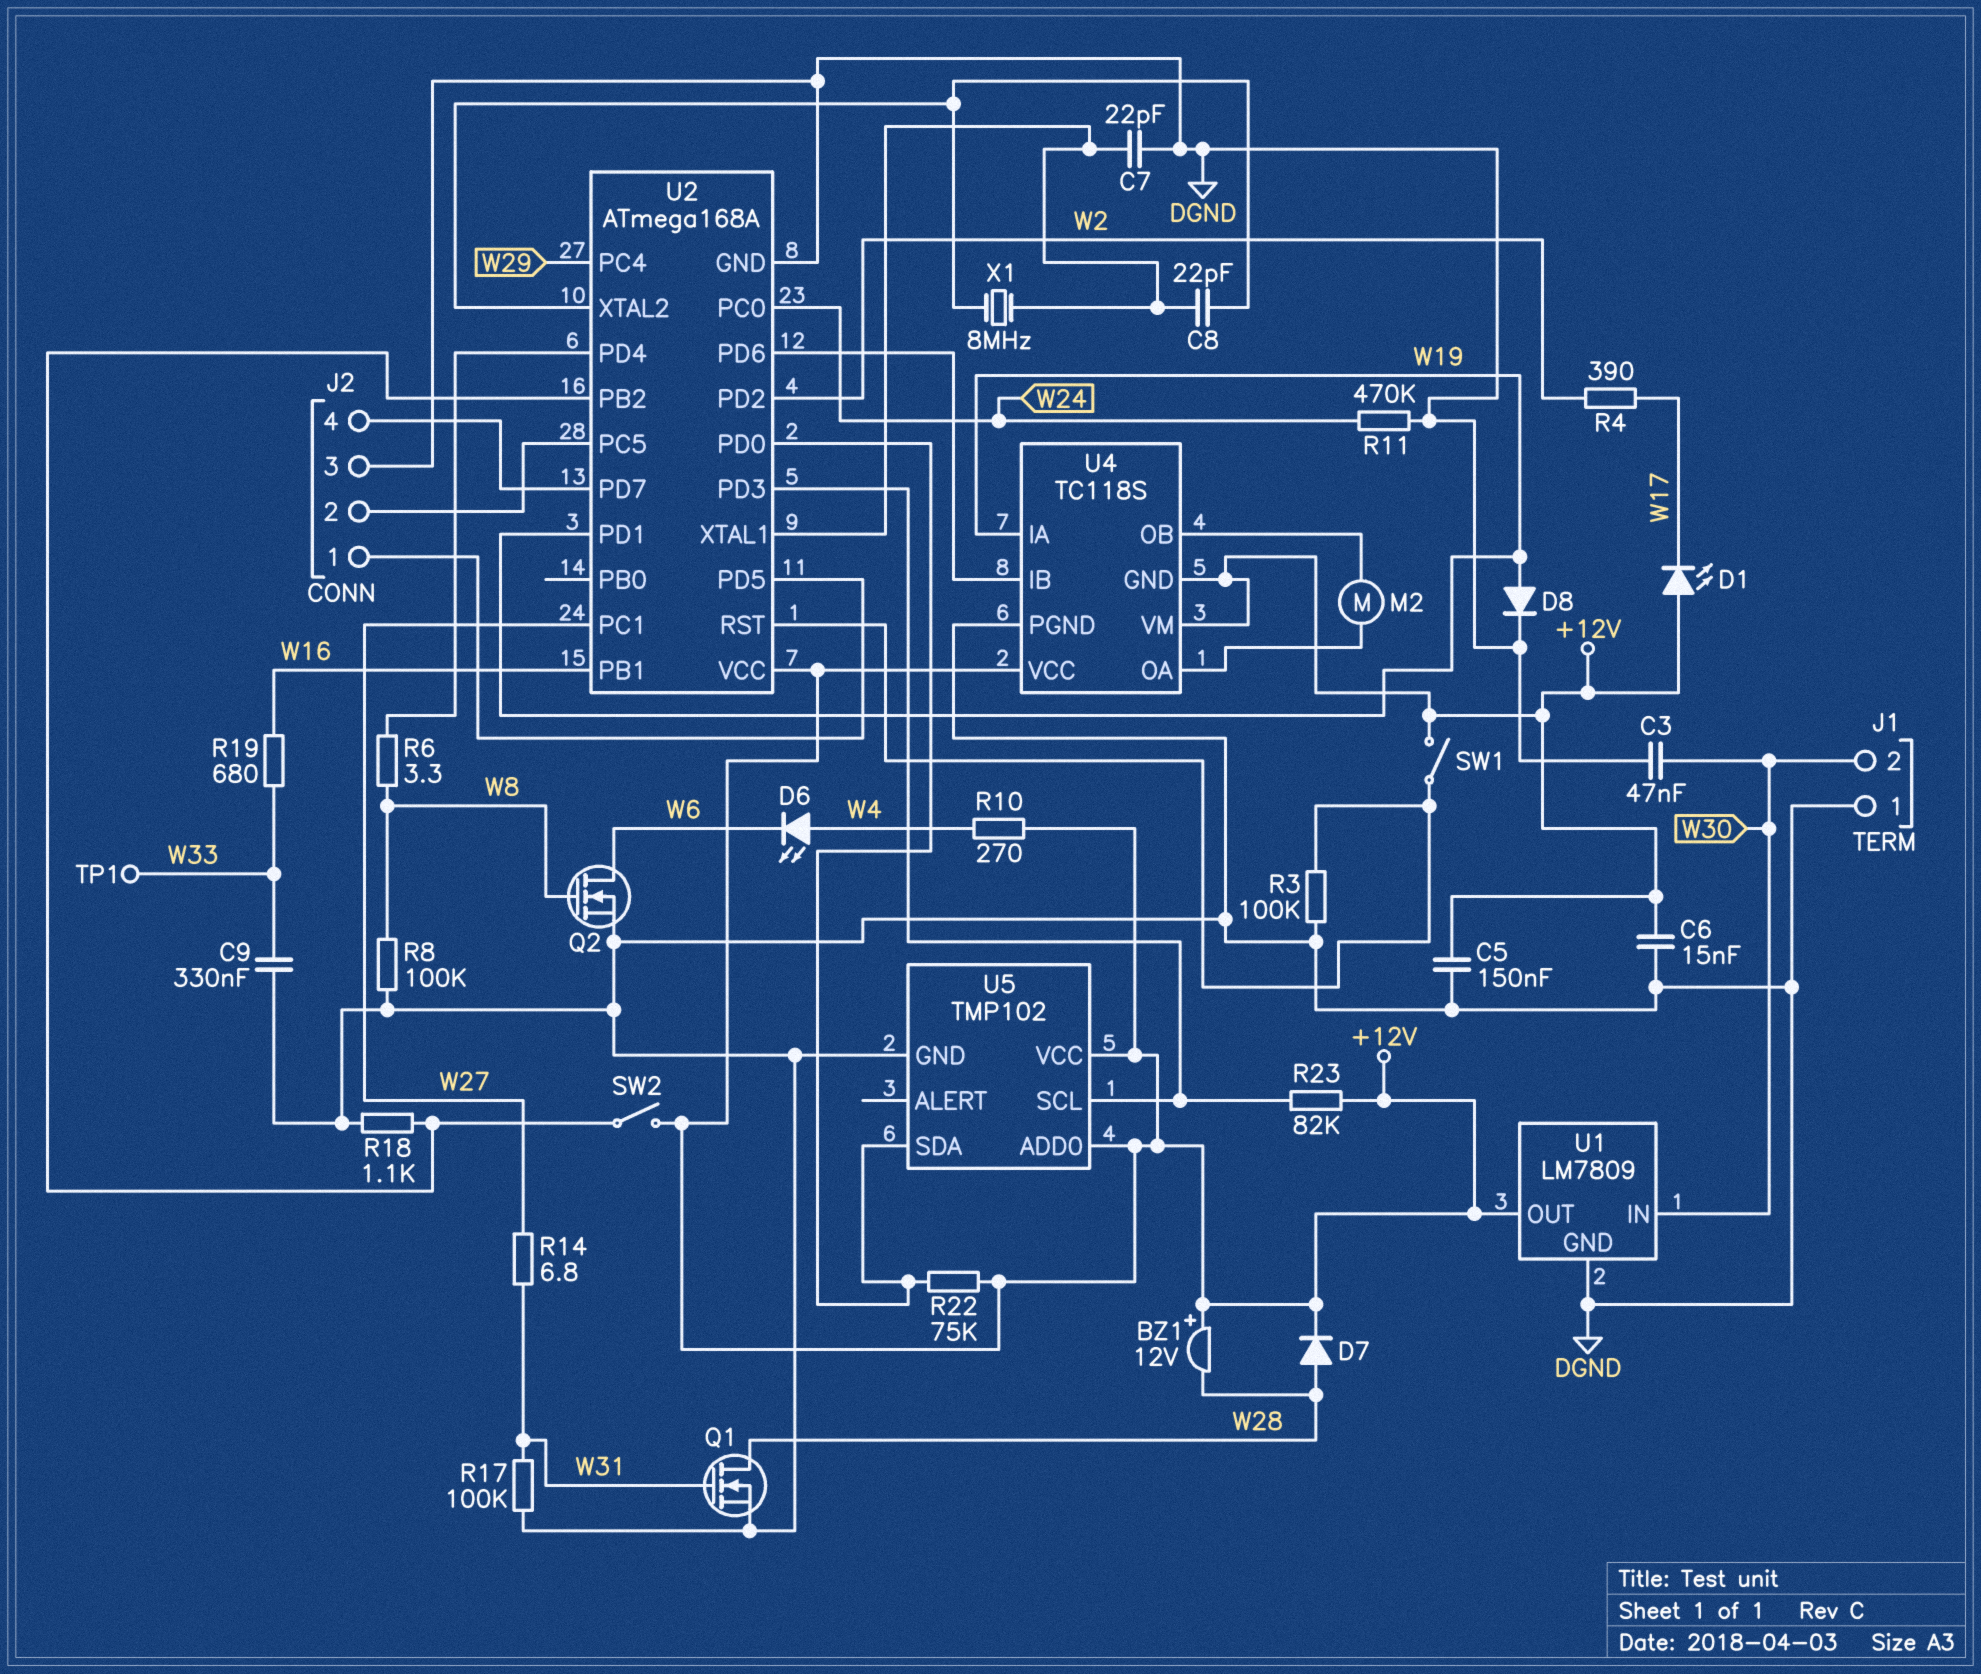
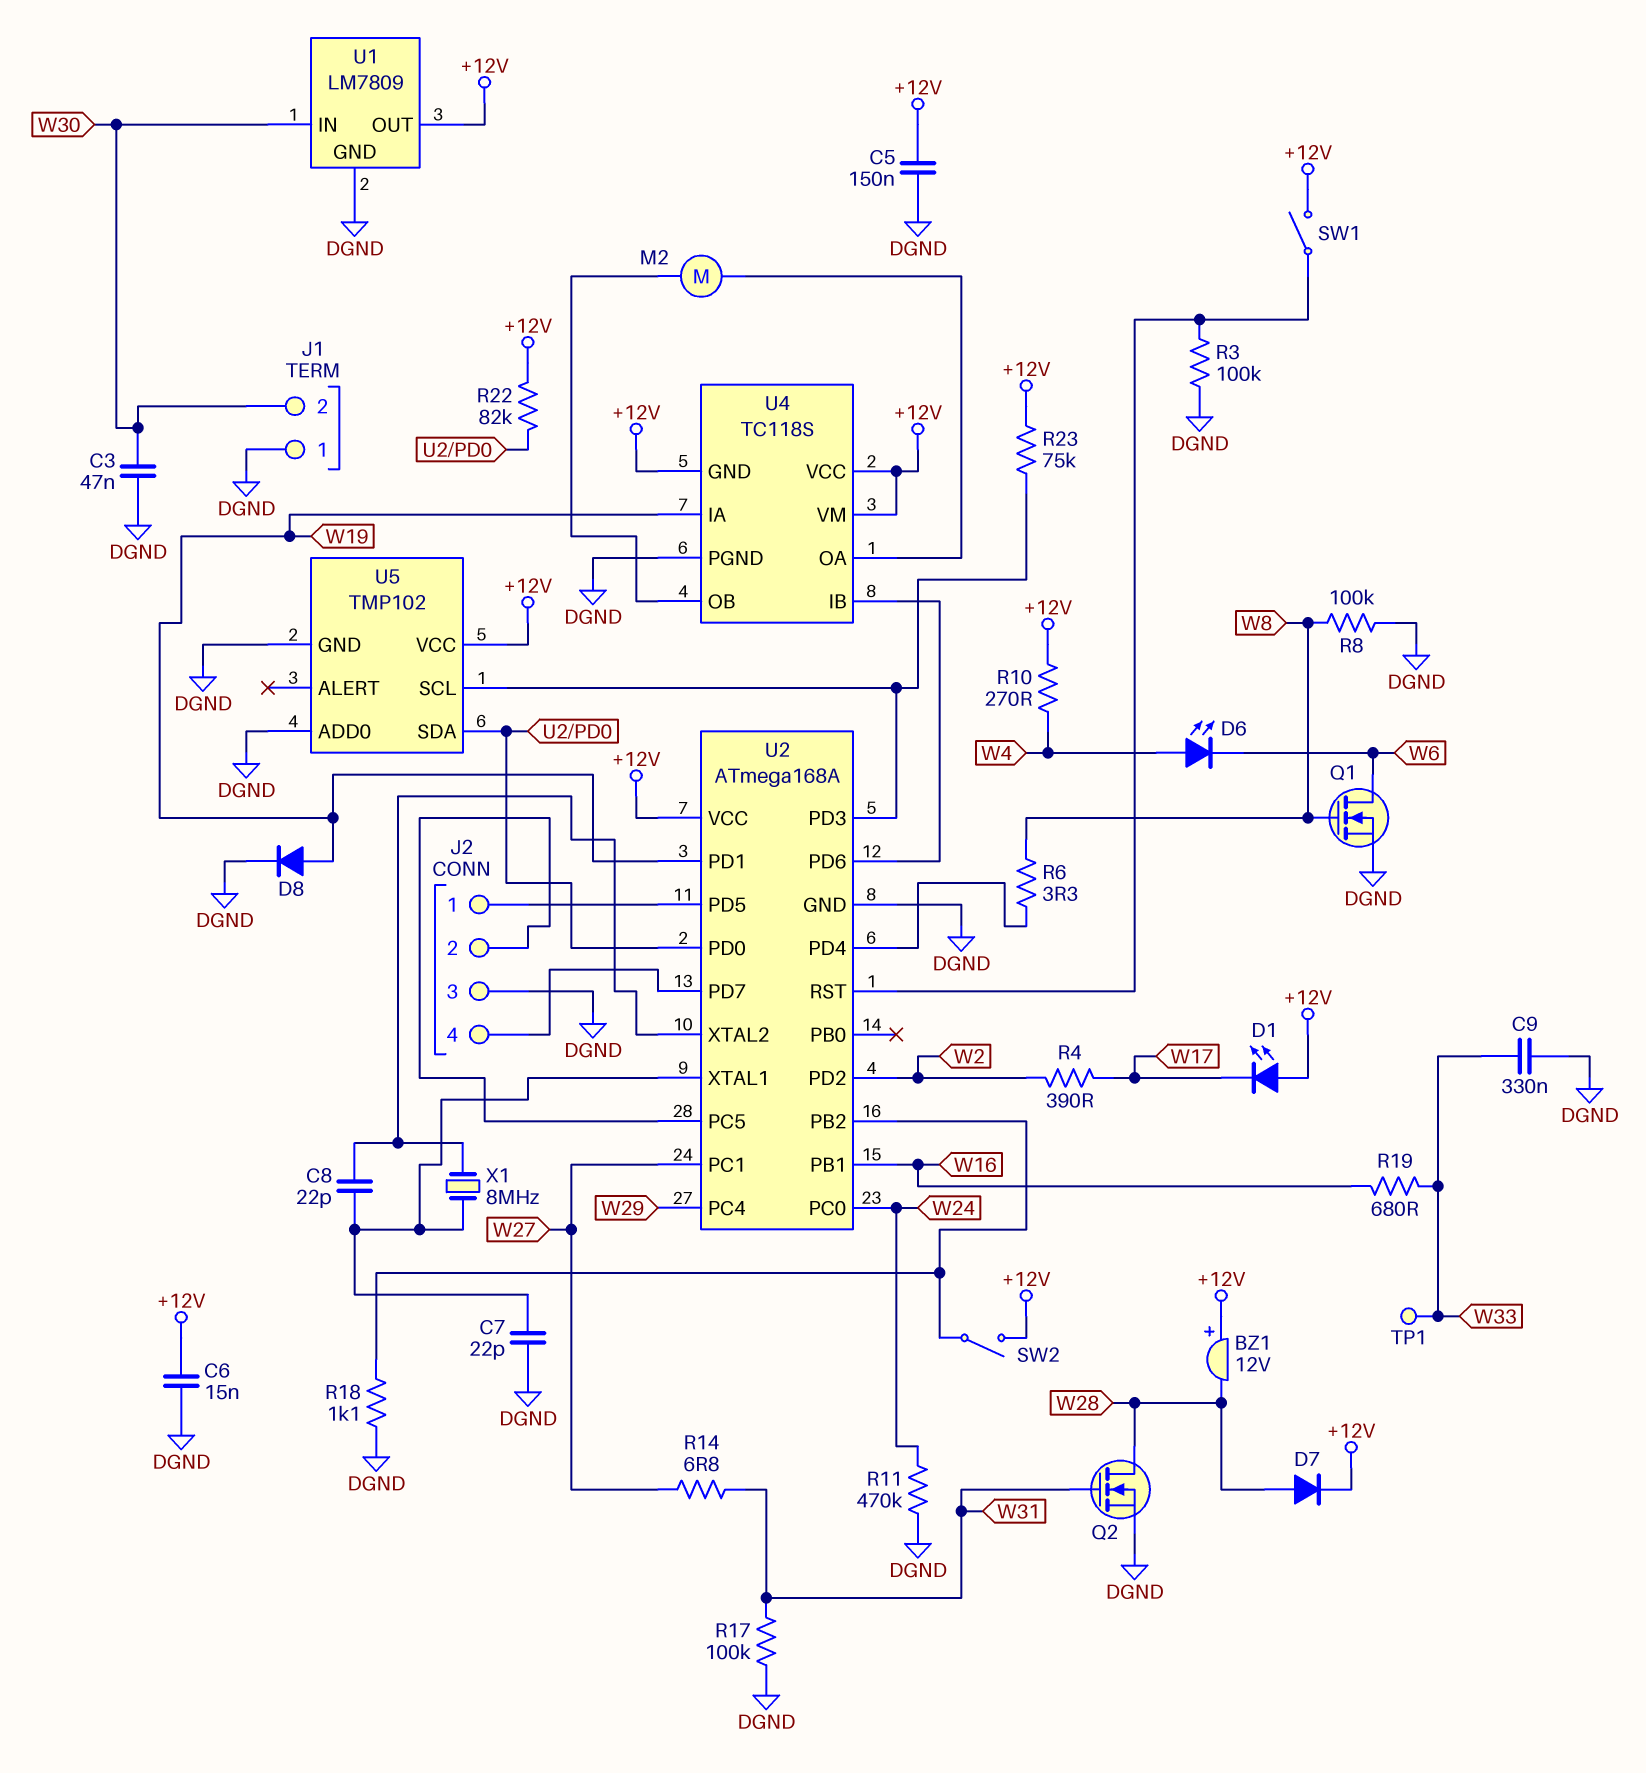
Q1: NMOS (G W31, D W28, S DGND) -> NMOS (G W8, D W6, S DGND)
Q2: NMOS (G W8, D W6, S DGND) -> NMOS (G W31, D W28, S DGND)
R22: 75k (+12V, U2/PD0) -> 82k (+12V, U2/PD0)
R23: 82k (+12V, U2/PD3) -> 75k (+12V, U2/PD3)
U5 pin ADD0: +12V -> DGND

